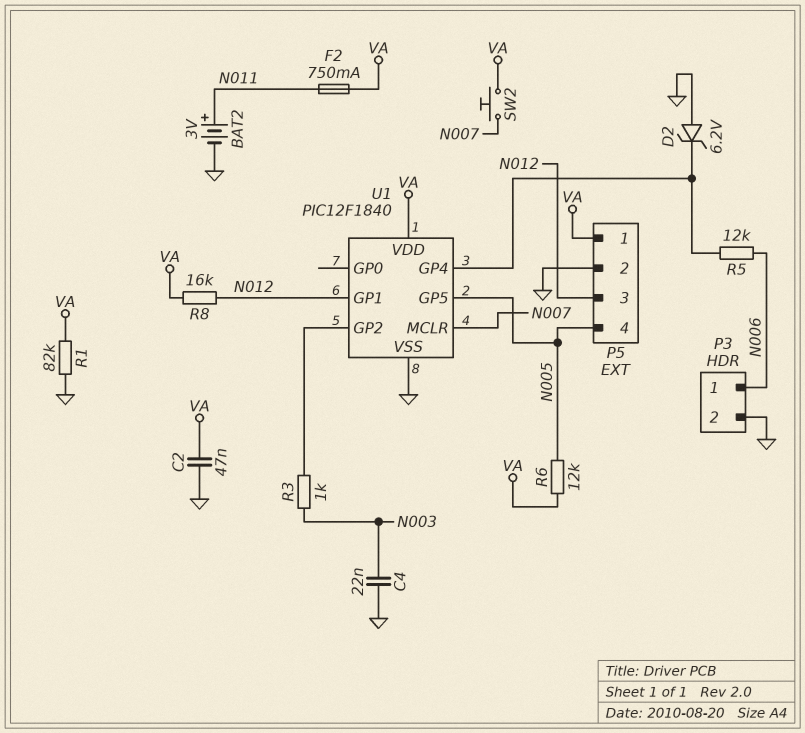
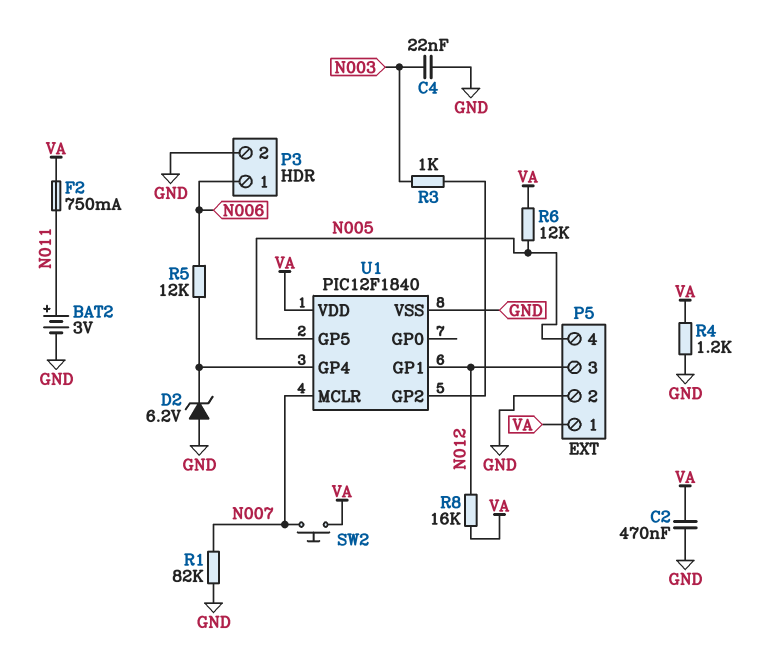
C2: 47nF (GND, VA) -> 470nF (GND, VA)
R1: 82k (GND, VA) -> 82k (GND, N007)
R4: none -> 1.2k (GND, VA)

